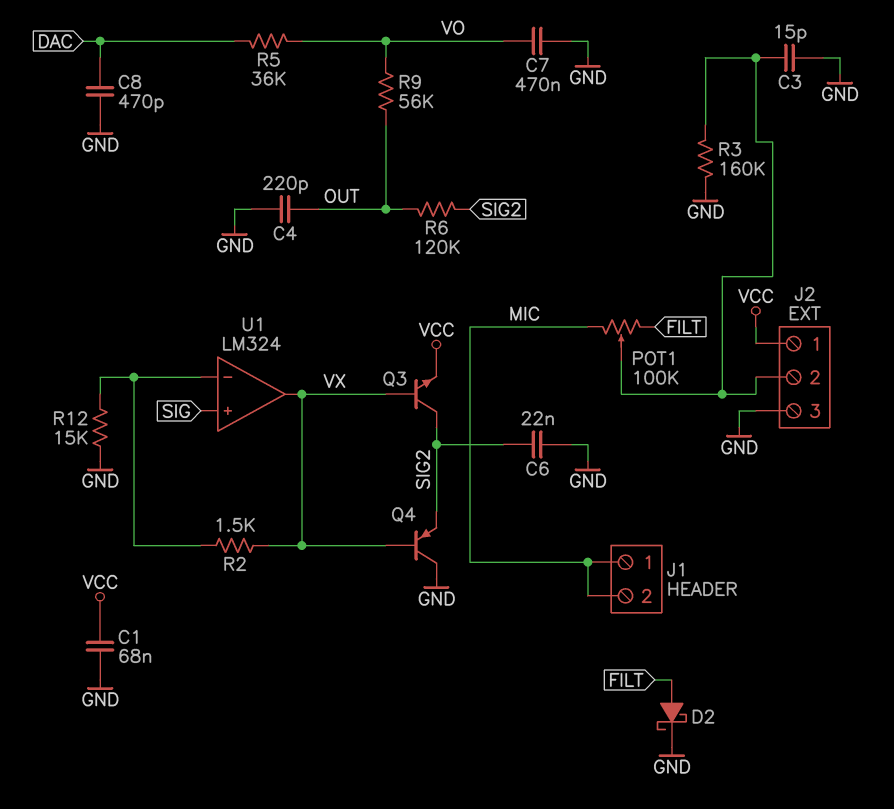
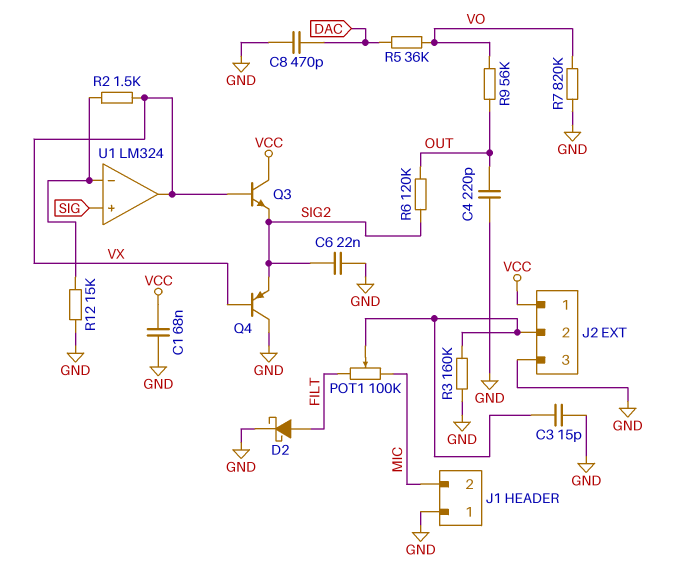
C7: 470nF (GND, VO) -> none
J1 pin 1: MIC -> GND
Q3: NPN (B VX, C SIG2, E VCC) -> NPN (B VX, C VCC, E SIG2)
R7: none -> 820k (GND, VO)

